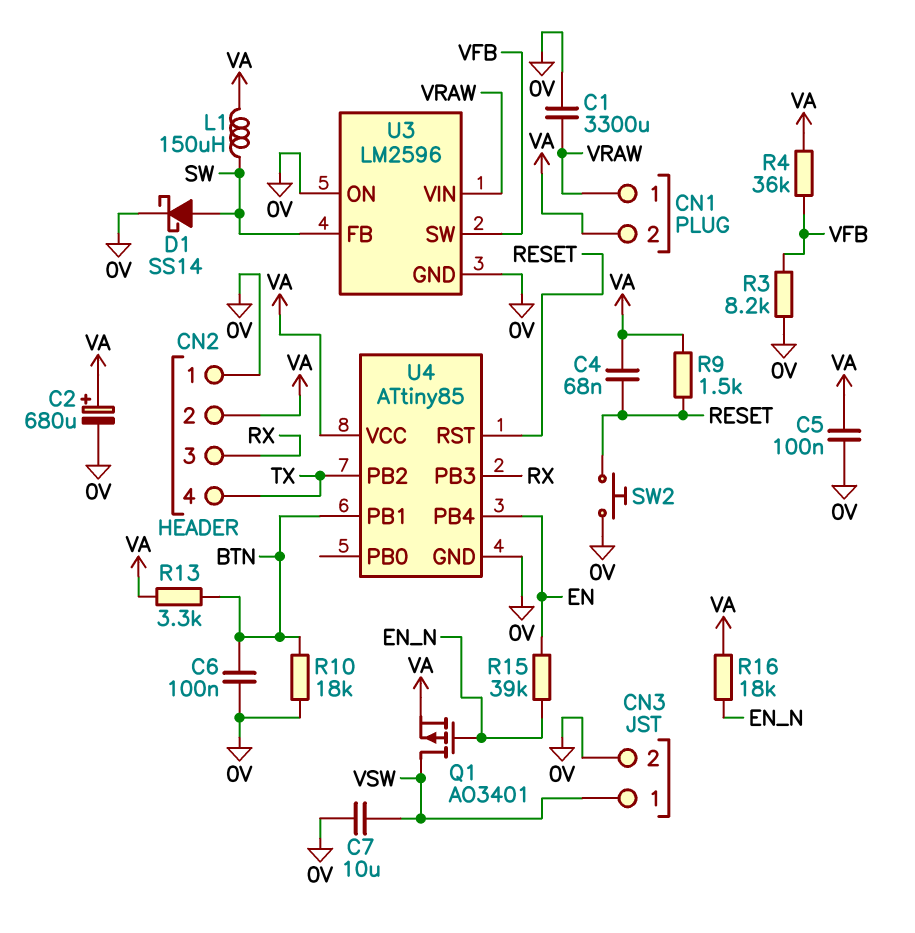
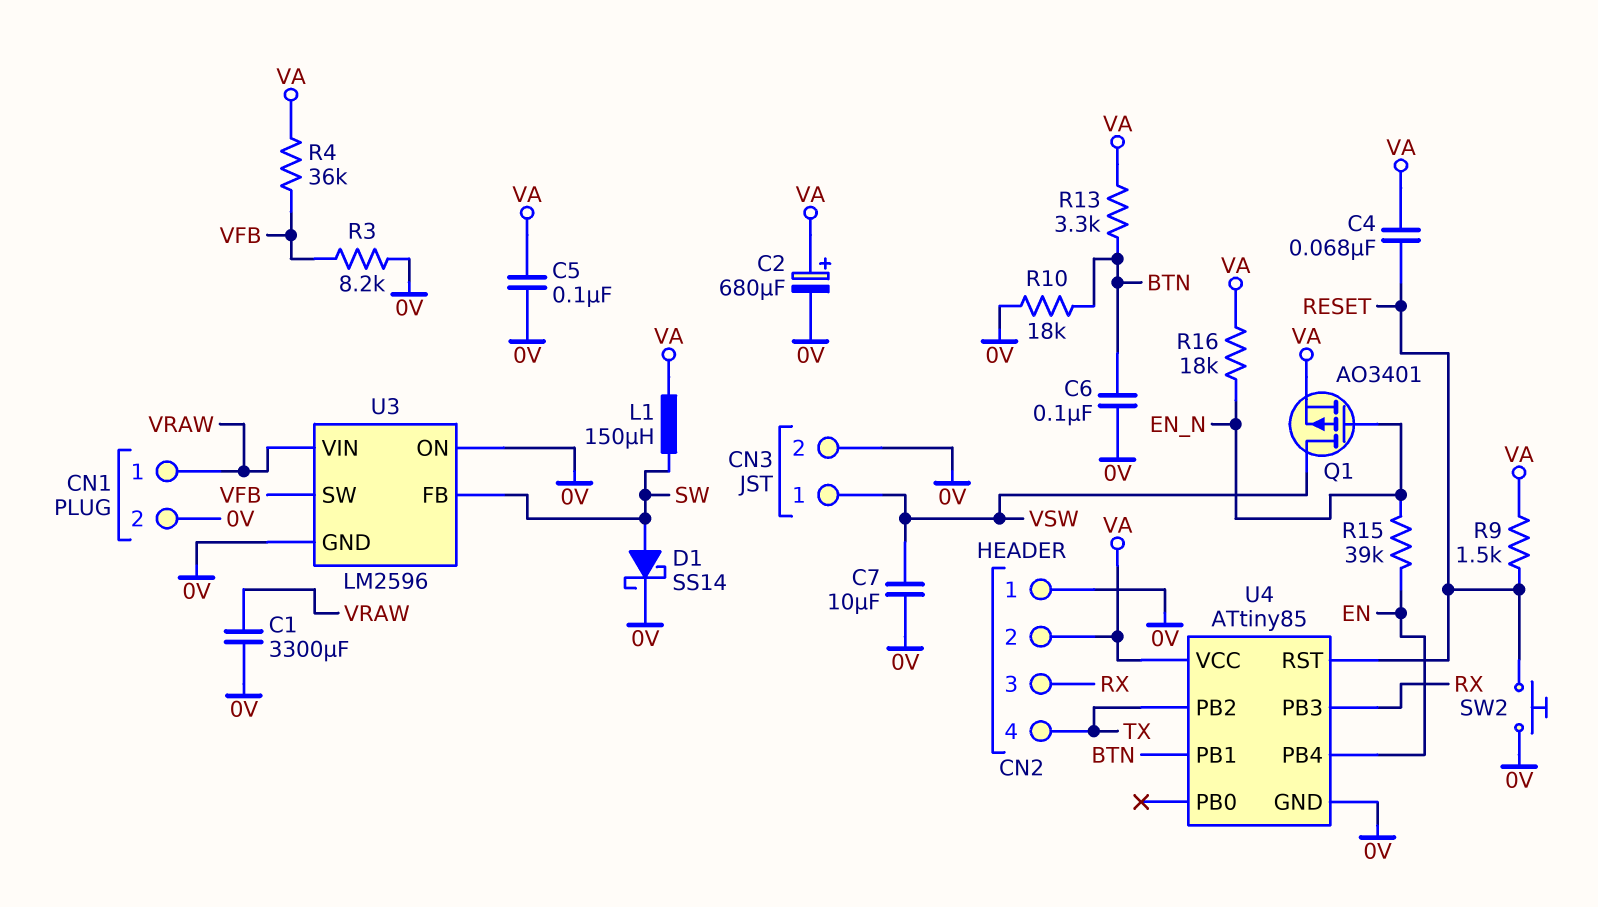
CN1 pin 2: VA -> 0V

